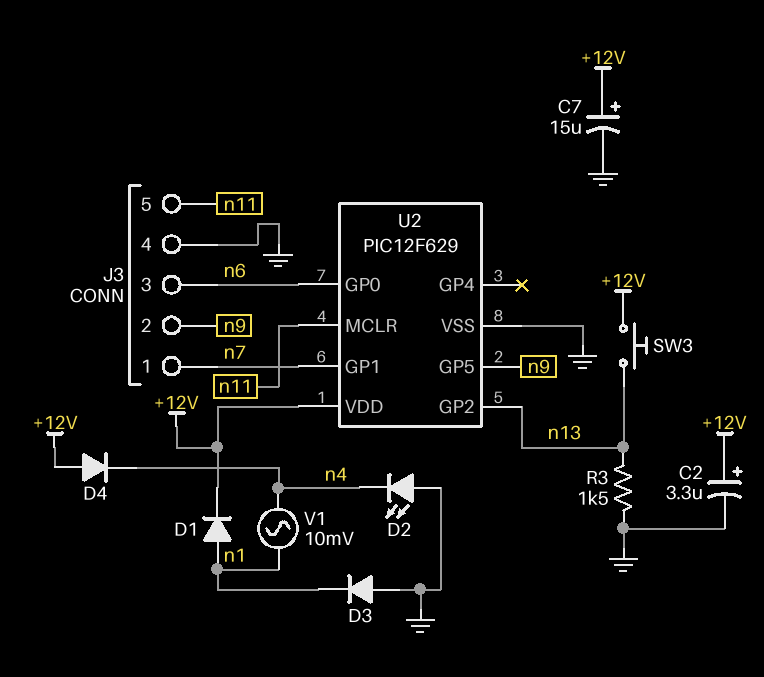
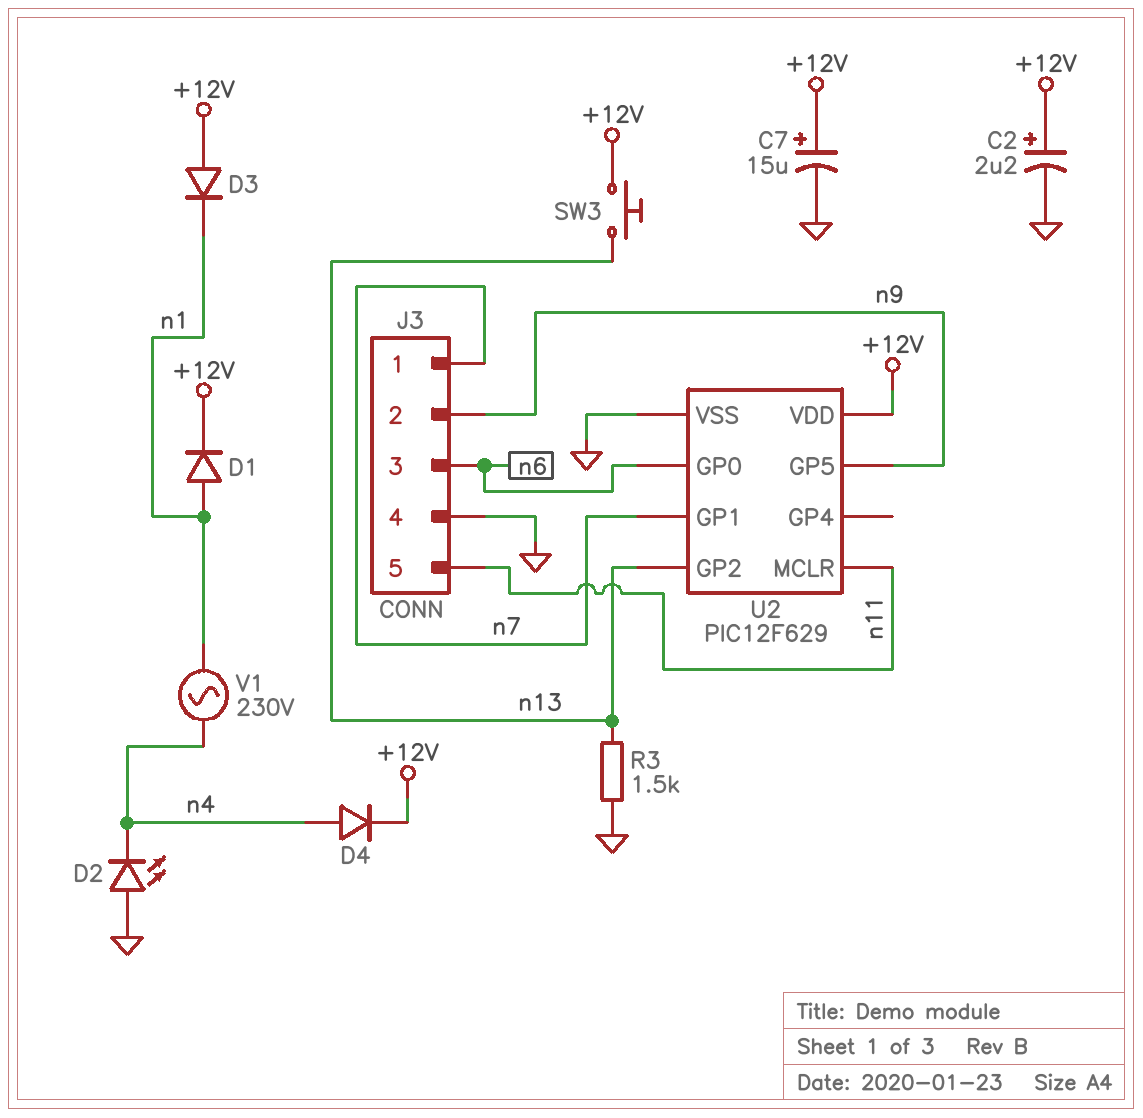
C2: 3.3uF (plus +12V, minus GND) -> 2.2uF (plus +12V, minus GND)
D3: diode (A GND, K n1) -> diode (A +12V, K n1)
D4: diode (A +12V, K n4) -> diode (A n4, K +12V)
V1: AC 10mV (n1, n4) -> AC 230V (n1, n4)

